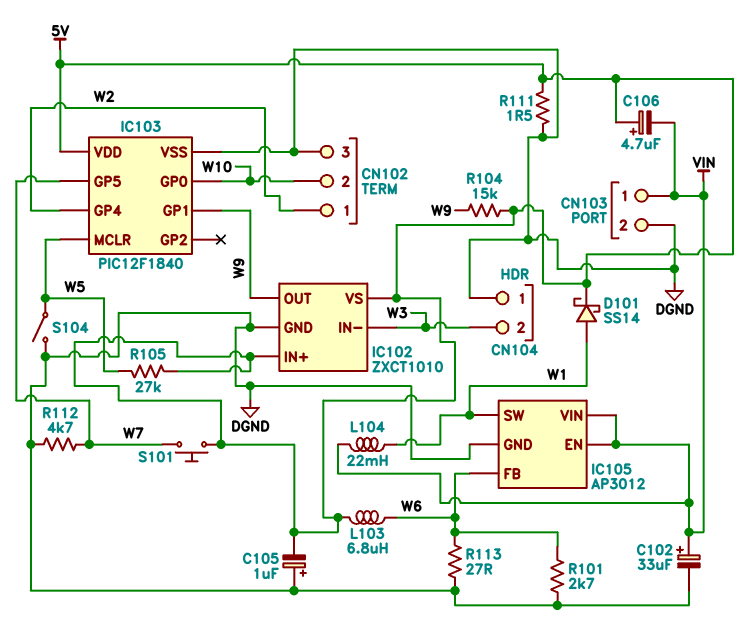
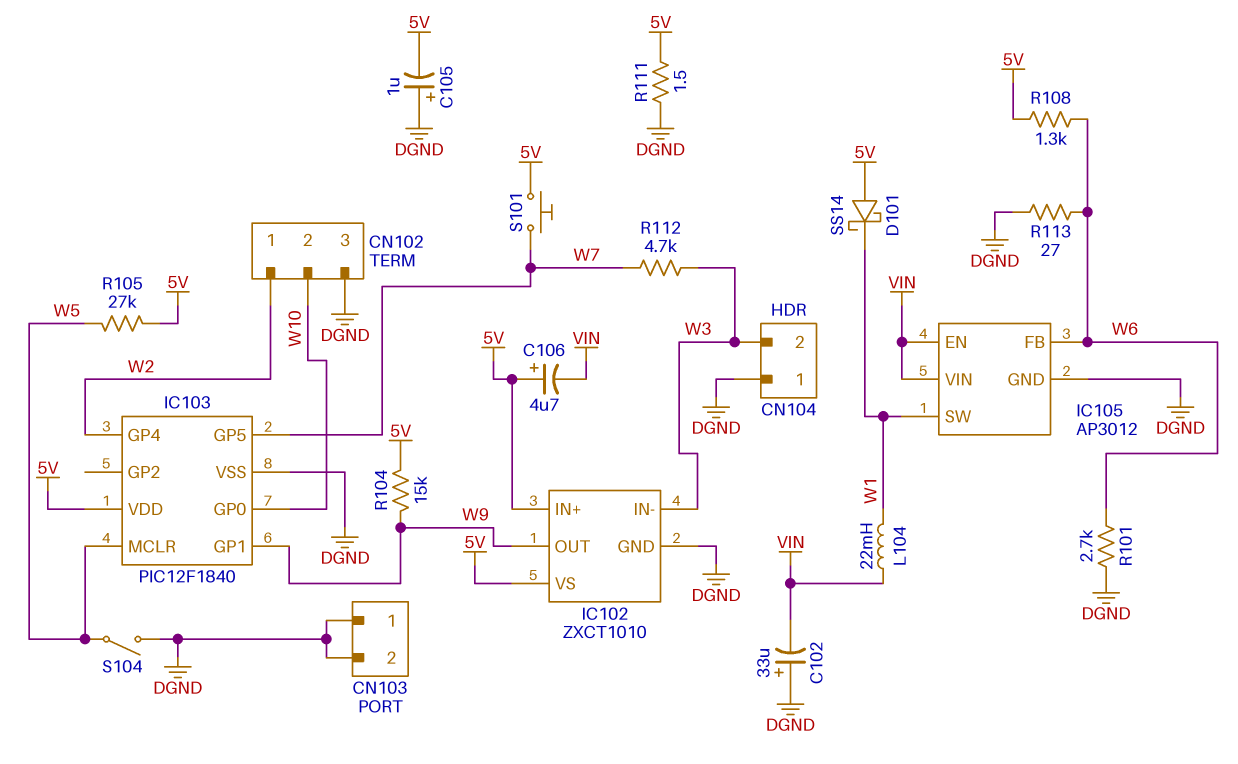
C102: 33uF (plus VIN, minus DGND) -> 33uF (plus DGND, minus VIN)
CN103 pin 1: VIN -> DGND
D101: schottky SS14 (A W1, K 5V) -> schottky SS14 (A 5V, K W1)
L103: 6.8uH (5V, W6) -> none
R108: none -> 1.3k (5V, W6)
R112: 4.7k (DGND, W7) -> 4.7k (W3, W7)

